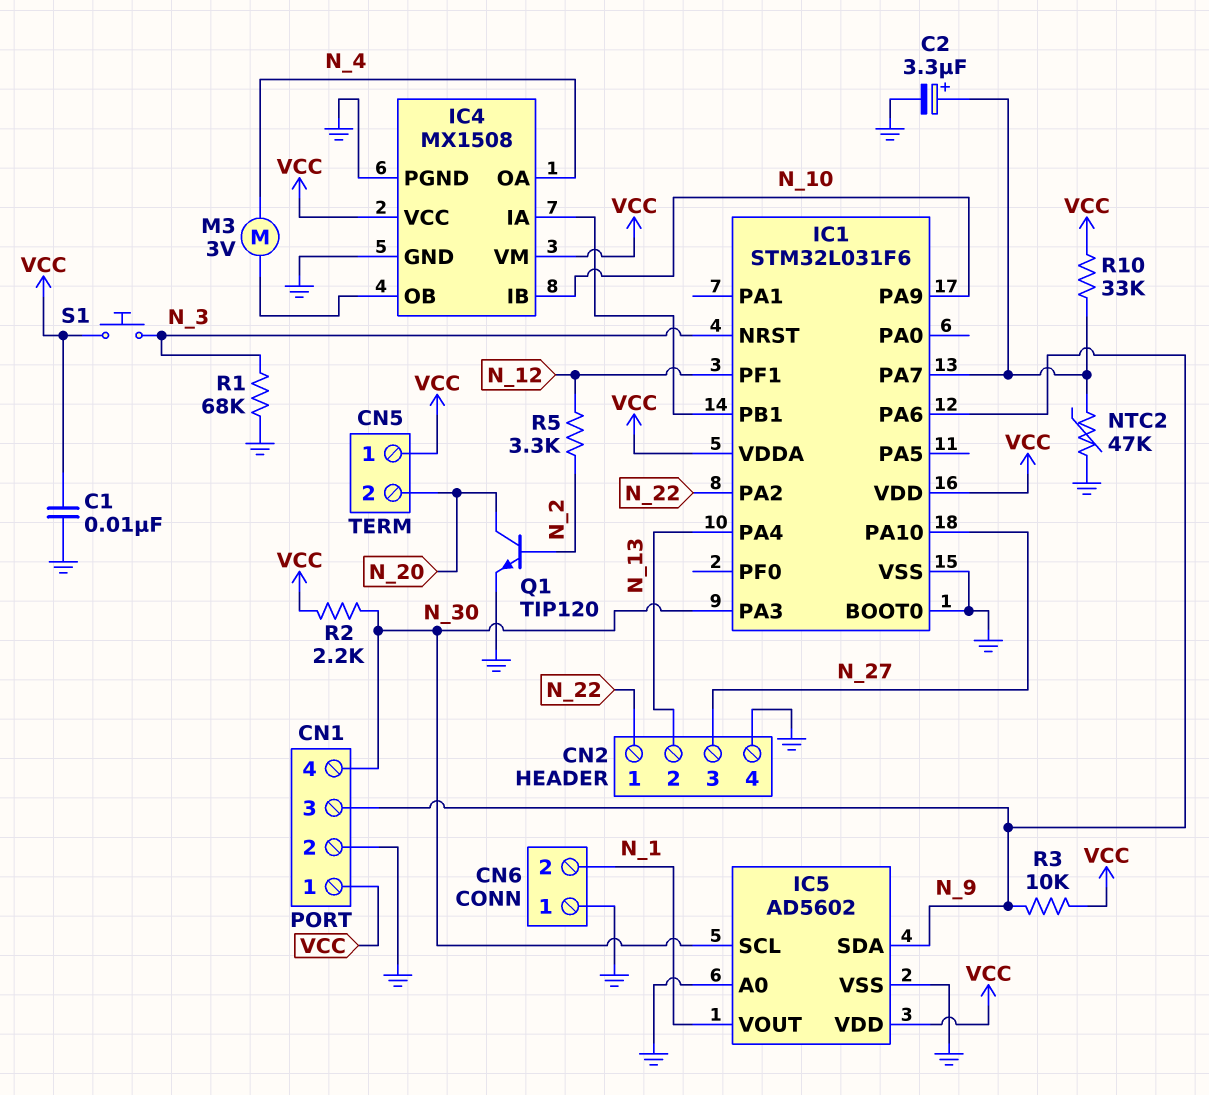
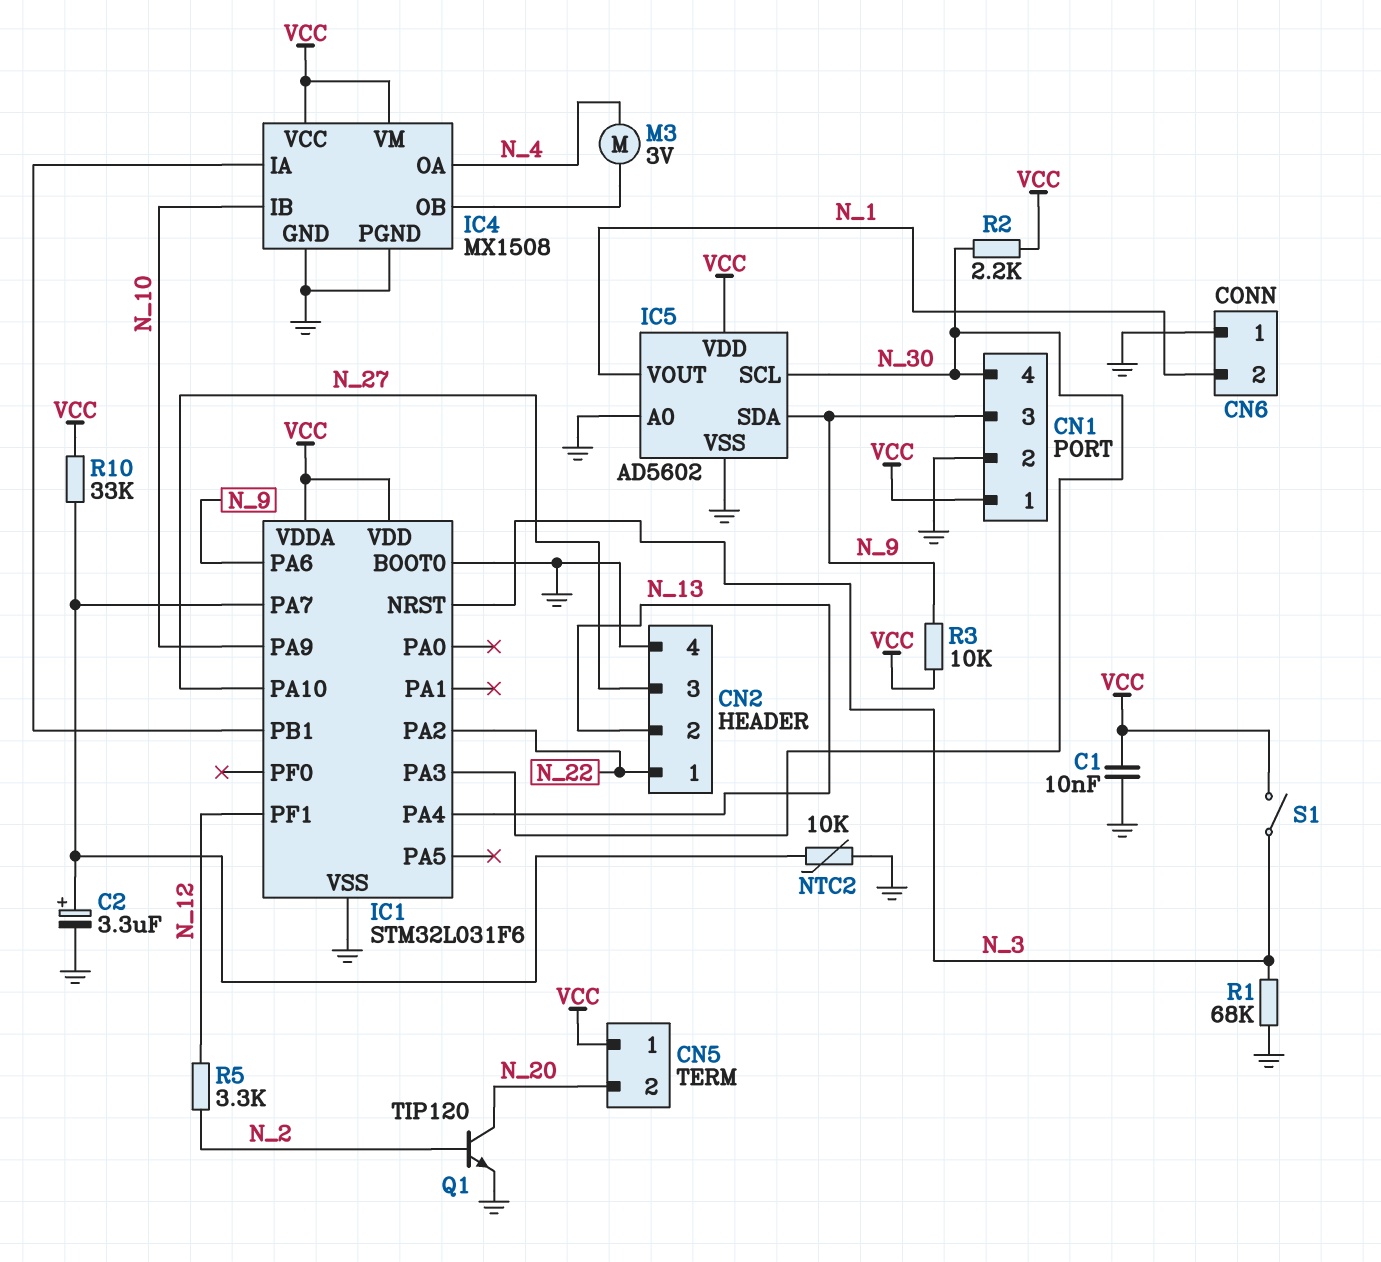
NTC2: 47k (GND, IC1/PA7) -> 10k (GND, IC1/PA7)
S1: button (N_3, VCC) -> switch (N_3, VCC)

